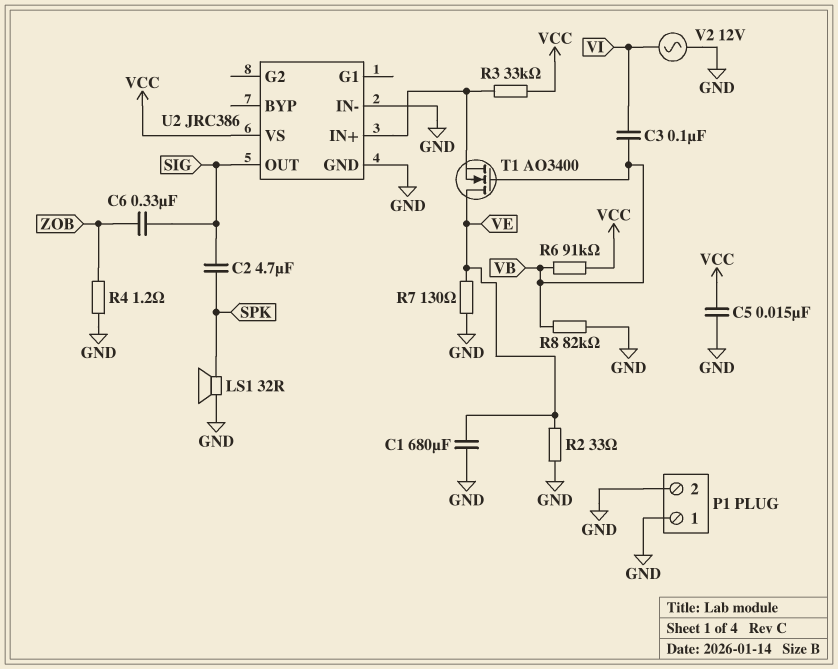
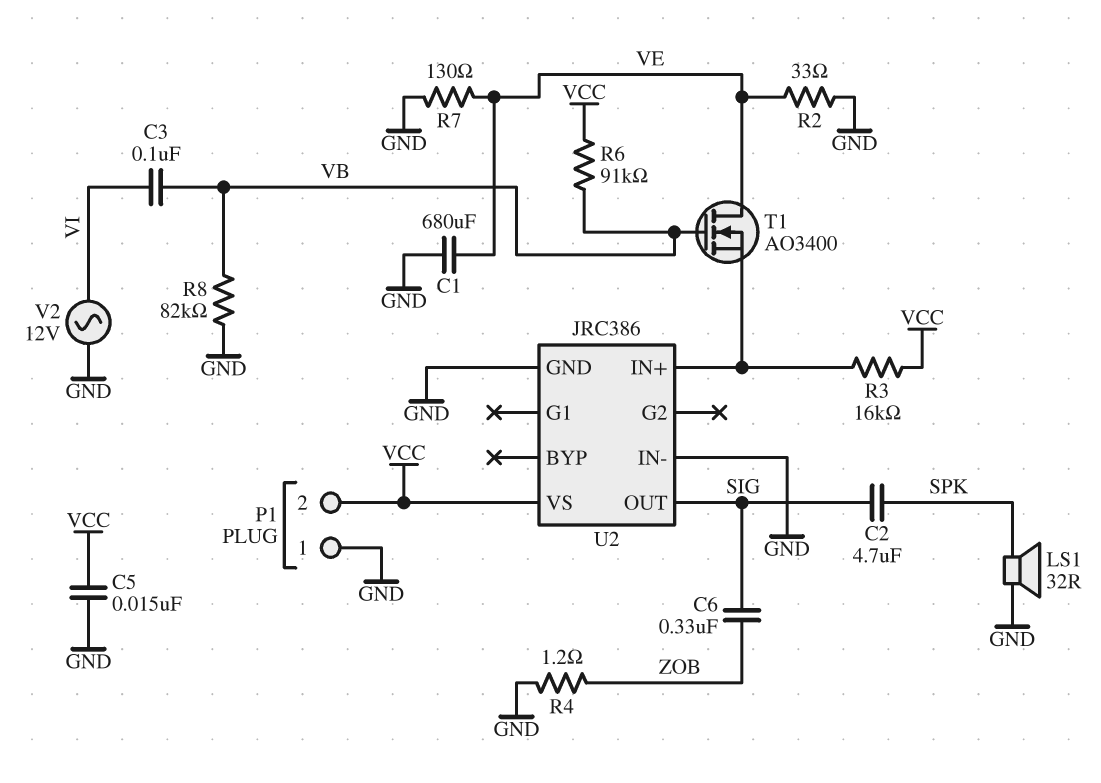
P1 pin 2: GND -> VCC
R3: 33k (U2/IN+, VCC) -> 16k (U2/IN+, VCC)

